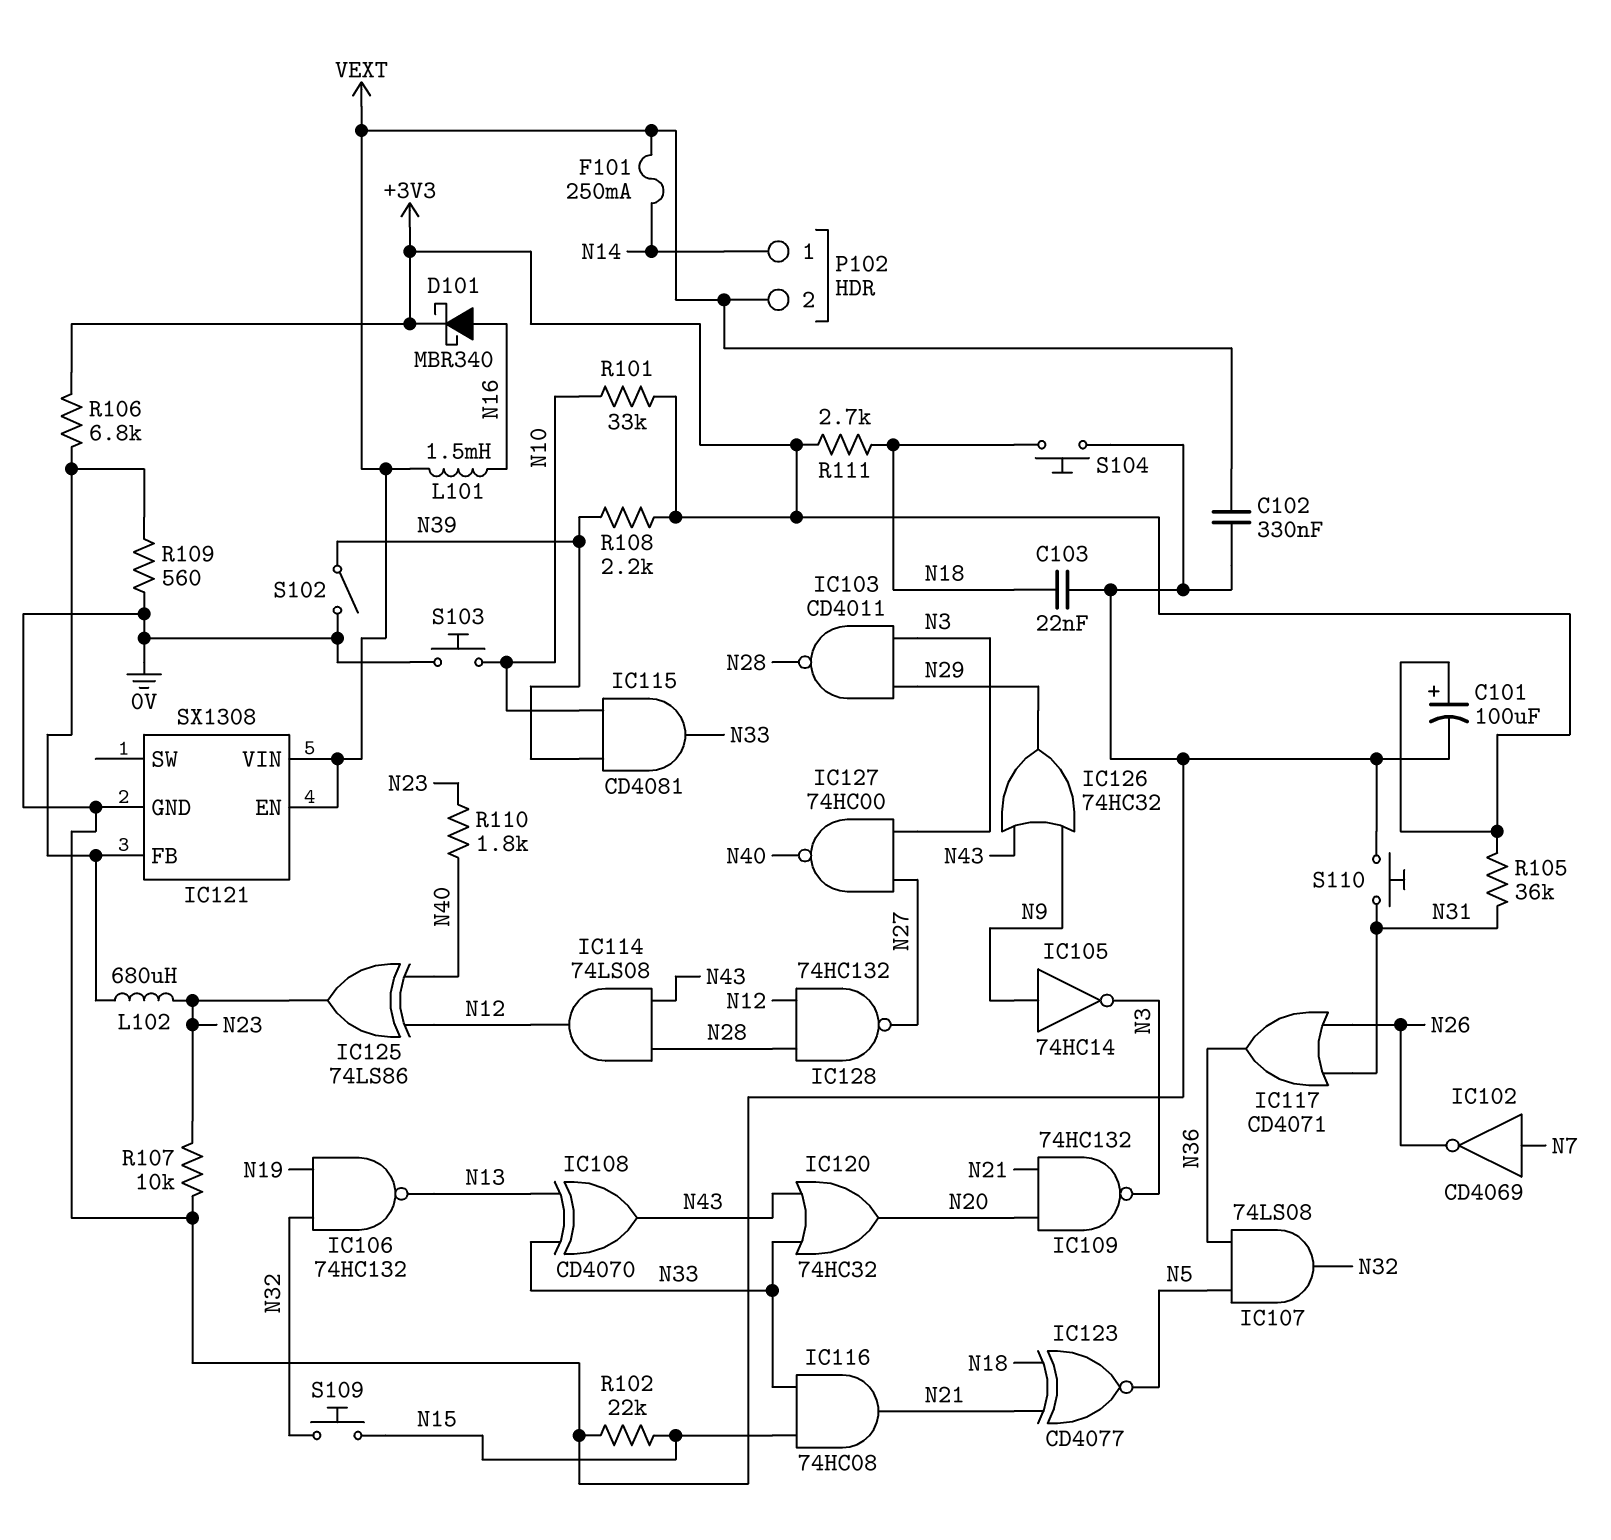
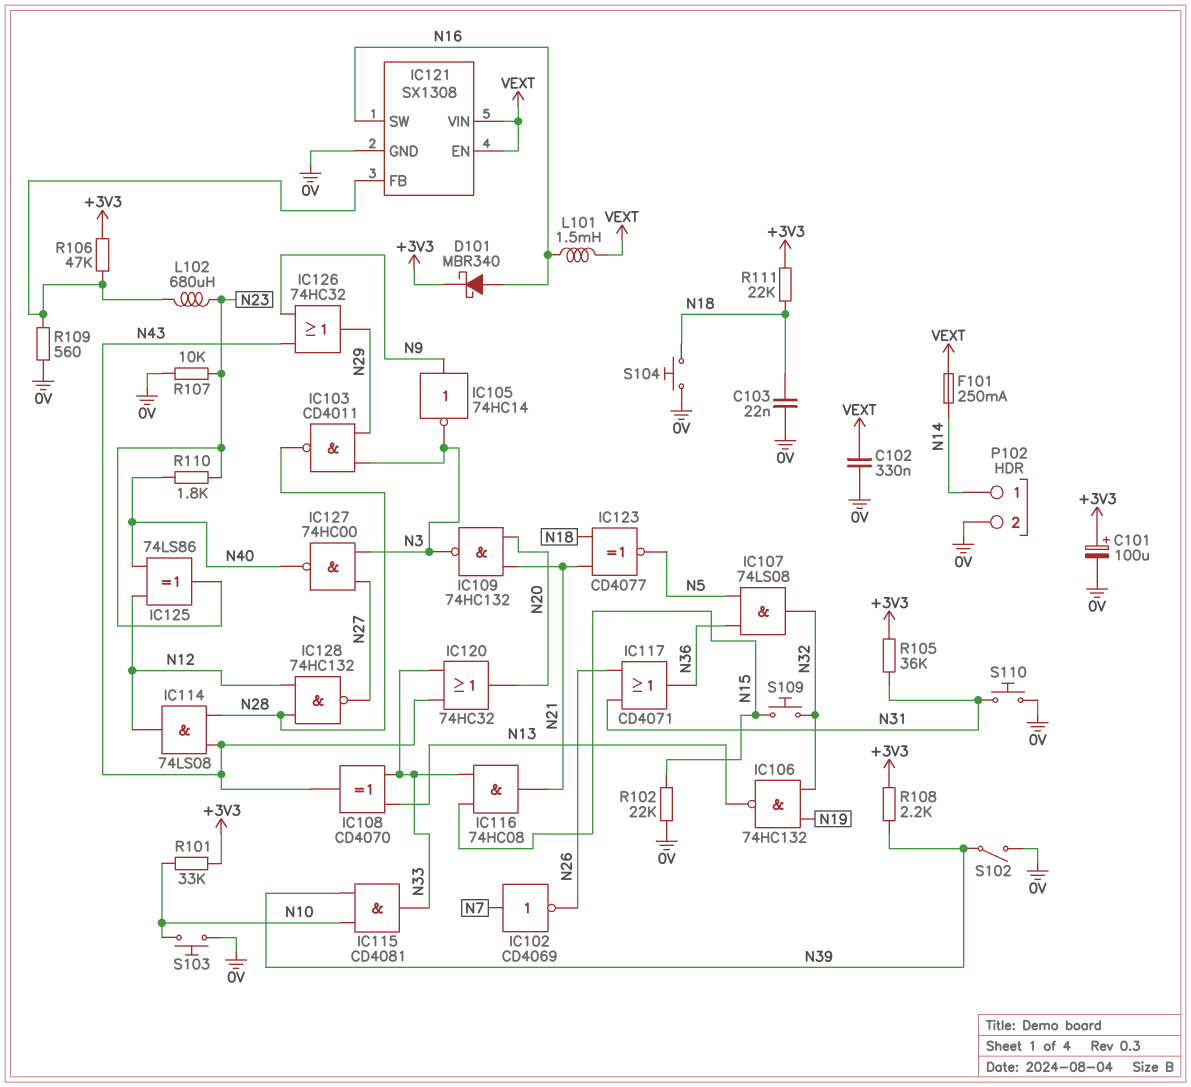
IC121 pin SW: none -> N16
P102 pin 2: VEXT -> 0V
R106: 6.8k (+3V3, IC121/FB) -> 47k (+3V3, IC121/FB)
R111: 2.7k (+3V3, N18) -> 22k (+3V3, N18)

